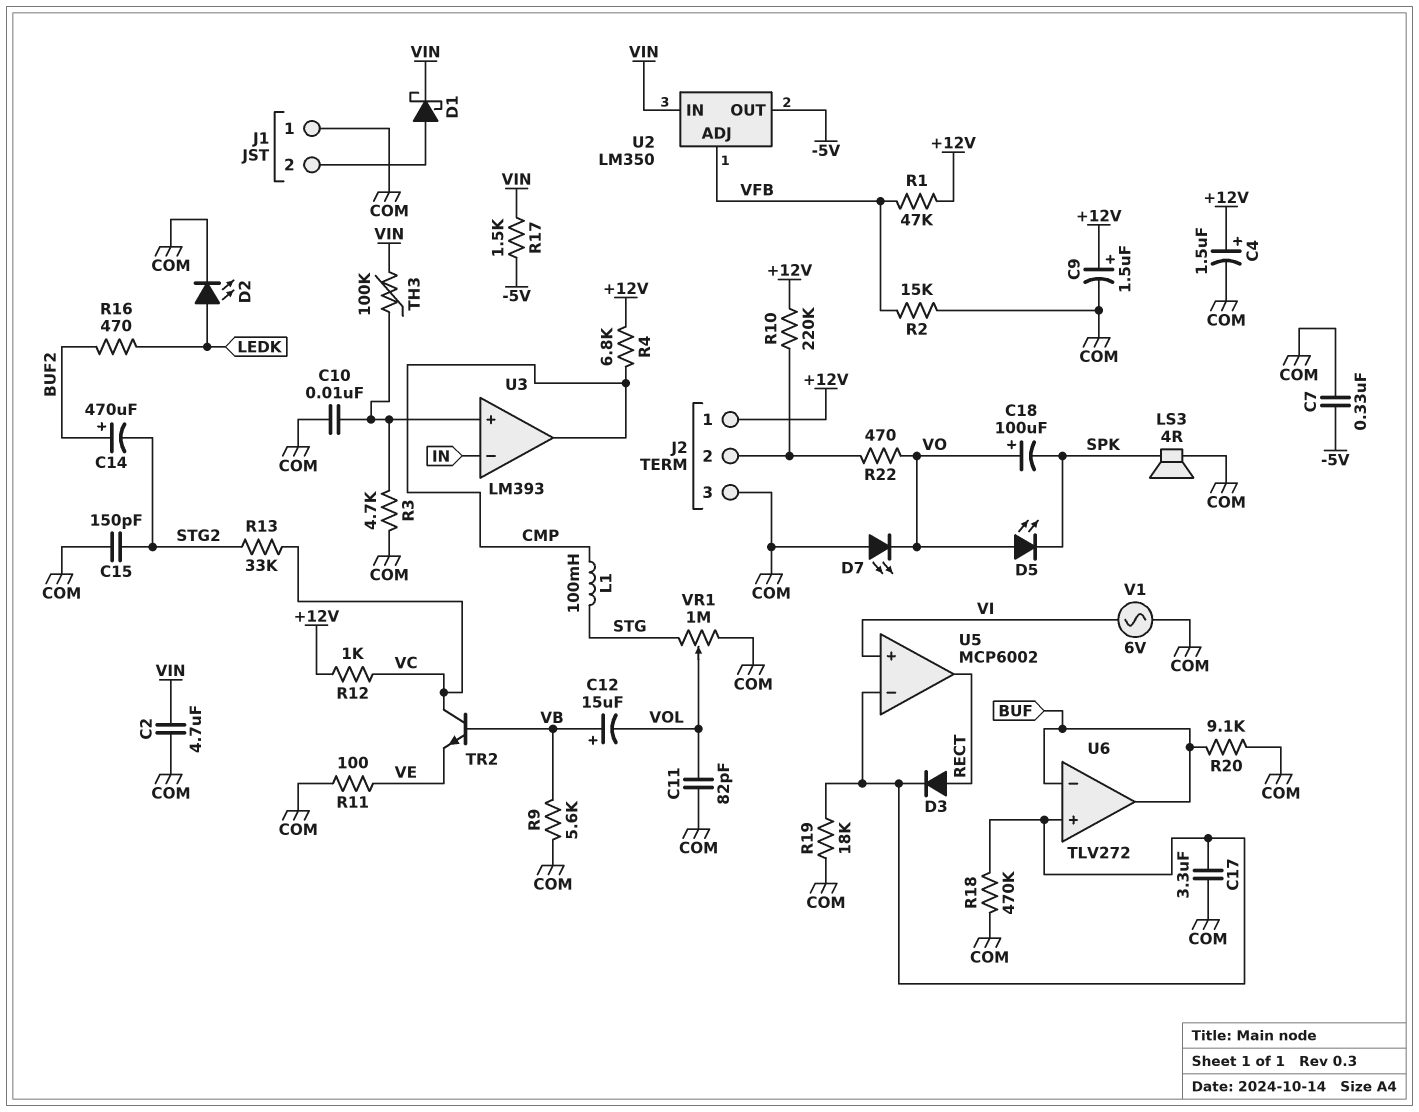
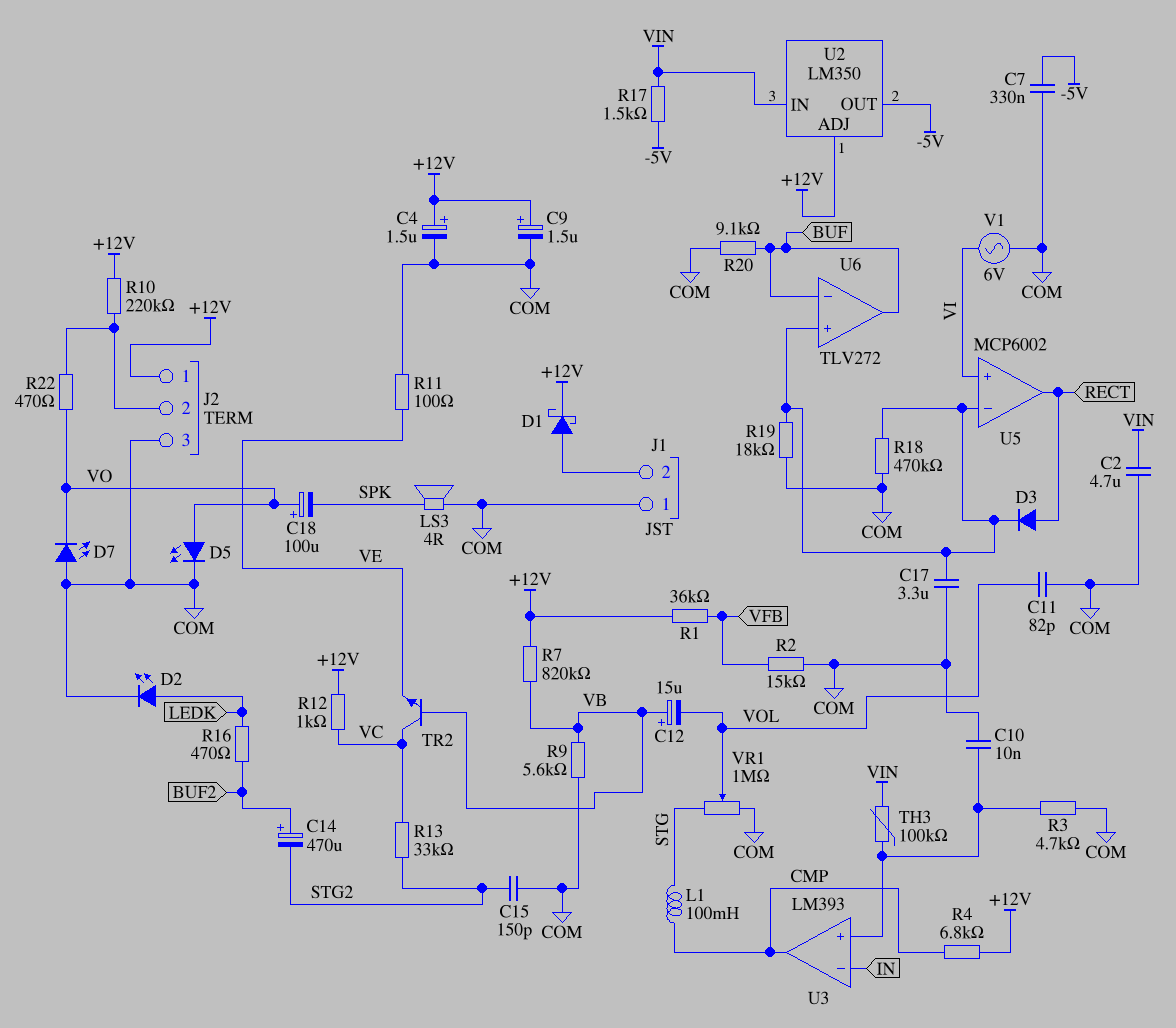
D1: schottky (A J1/2, K VIN) -> schottky (A J1/2, K +12V)
D5: LED (A VO, K SPK) -> LED (A VO, K COM)
R1: 47k (+12V, VFB) -> 36k (+12V, VFB)
R7: none -> 820k (+12V, VB)
U2 pin ADJ: VFB -> +12V

